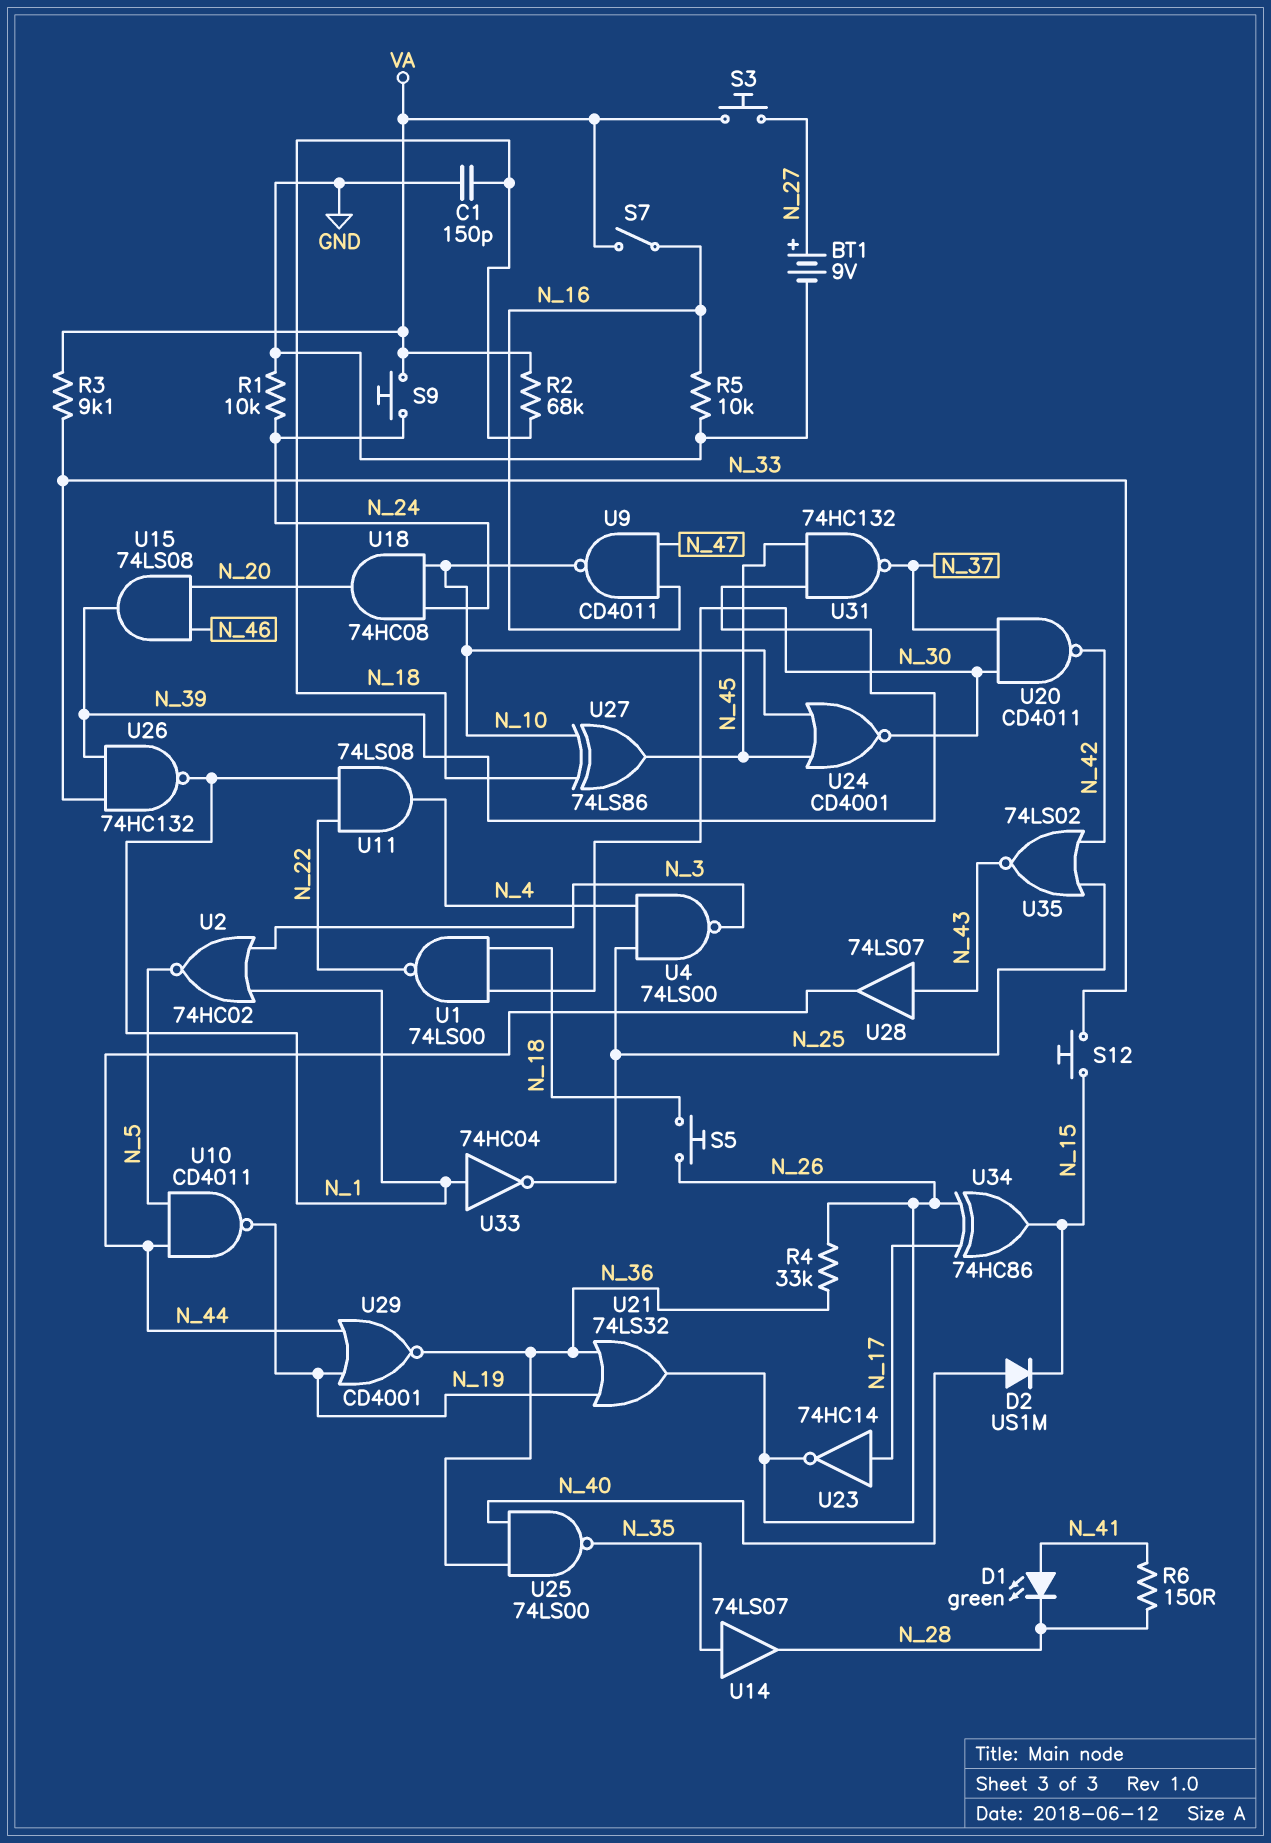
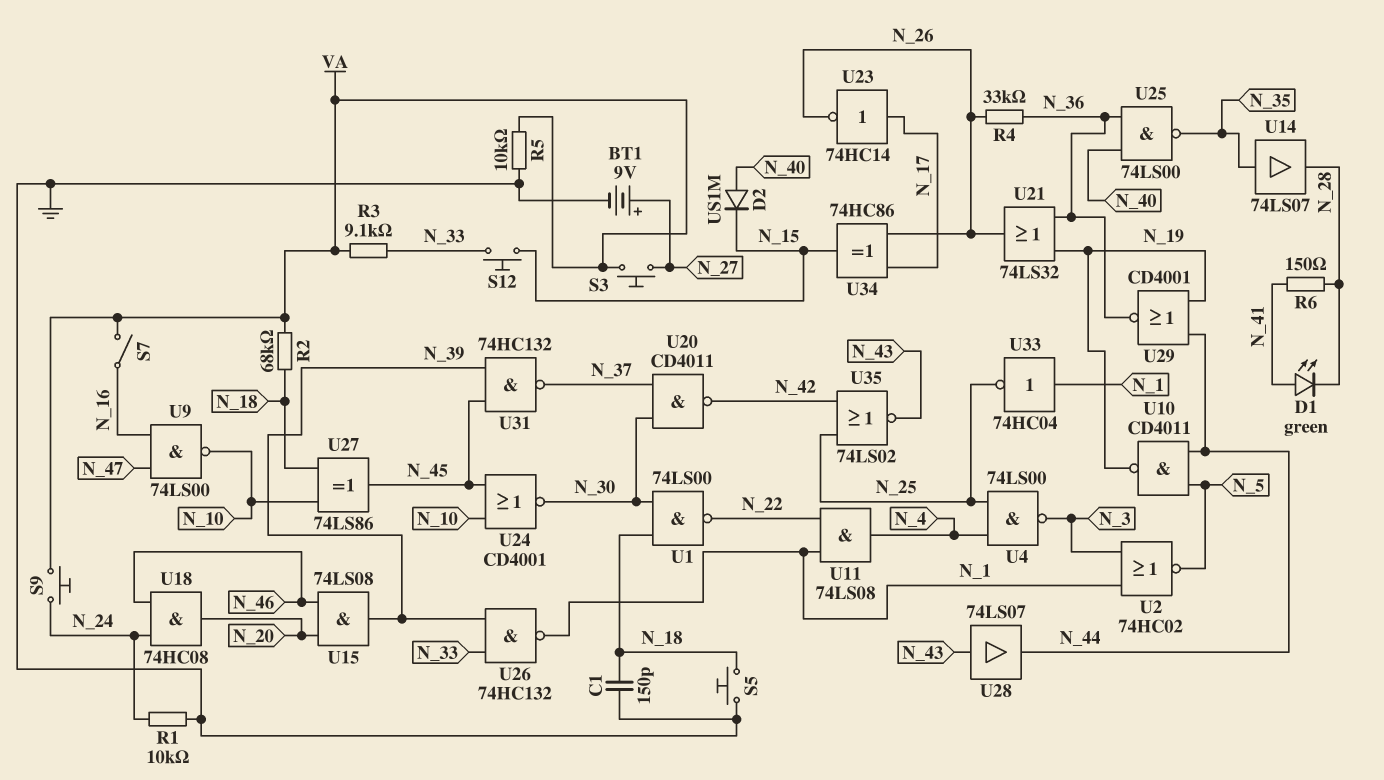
R5: 10k (GND, N_16) -> 10k (GND, VA)
S5: button (N_18, N_26) -> button (GND, N_18)
U9: NAND CD4011 (in N_16, in N_47, out N_10) -> NAND 74LS00 (in N_16, in N_47, out N_10)
U18: AND 74HC08 (in N_10, in N_24, out N_20) -> AND 74HC08 (in N_24, in N_46, out N_20)

